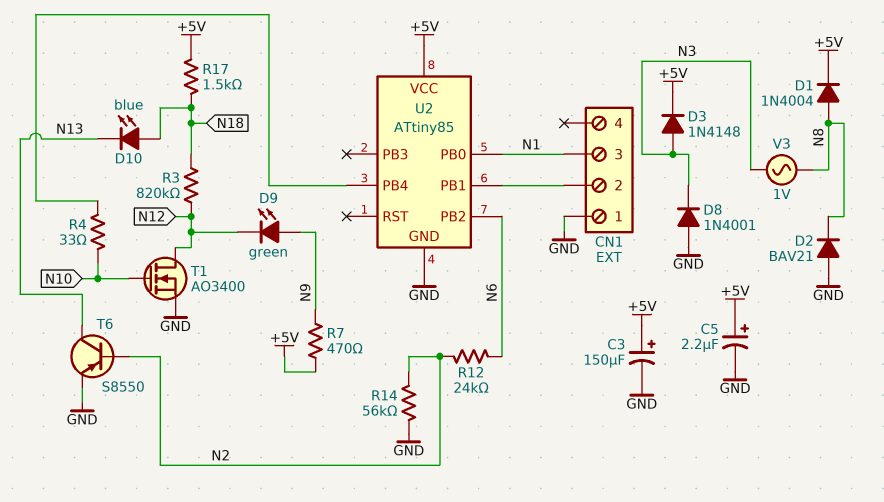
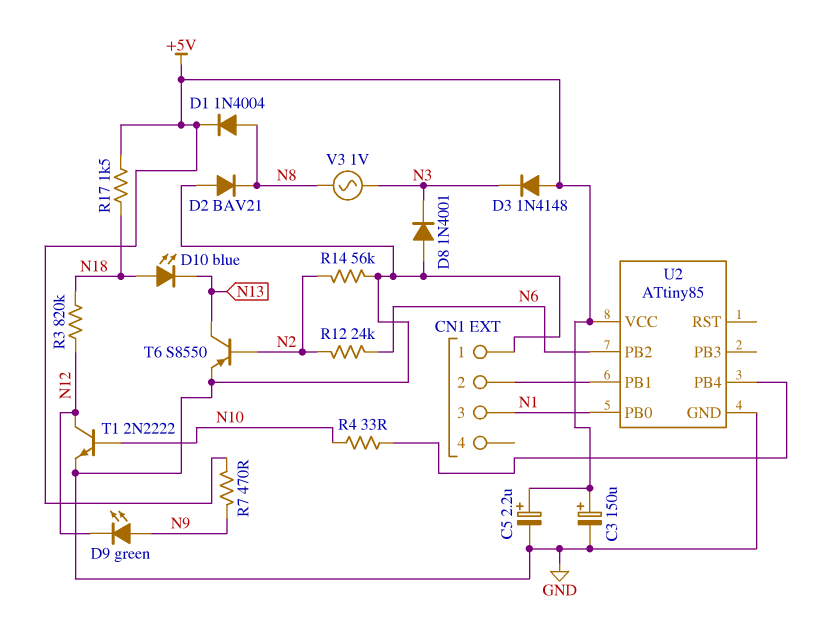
D3: diode 1N4148 (A N3, K +5V) -> diode 1N4148 (A +5V, K N3)
T1: NMOS AO3400 (G N10, D N12, S GND) -> NPN 2N2222 (B N10, C N12, E GND)

